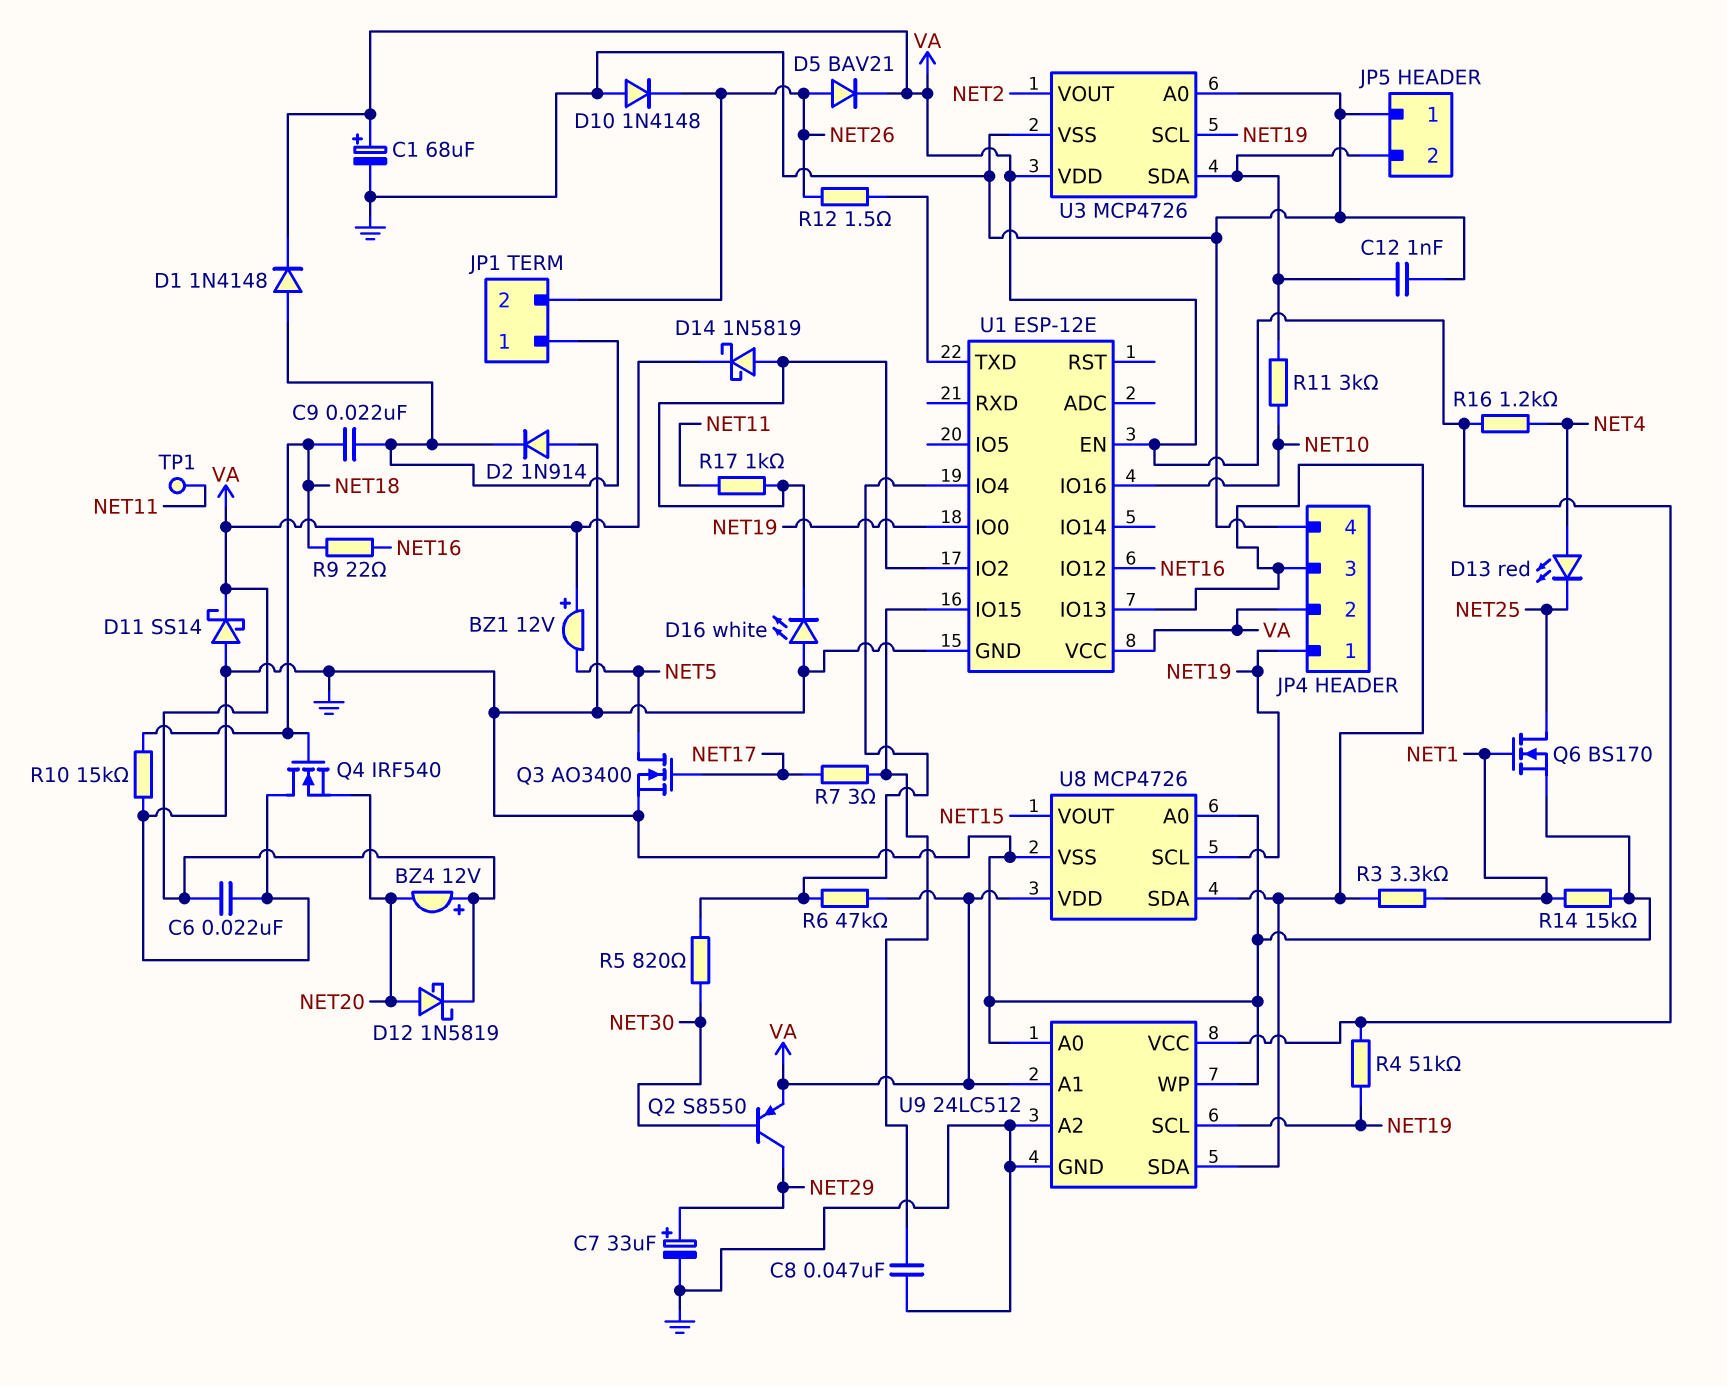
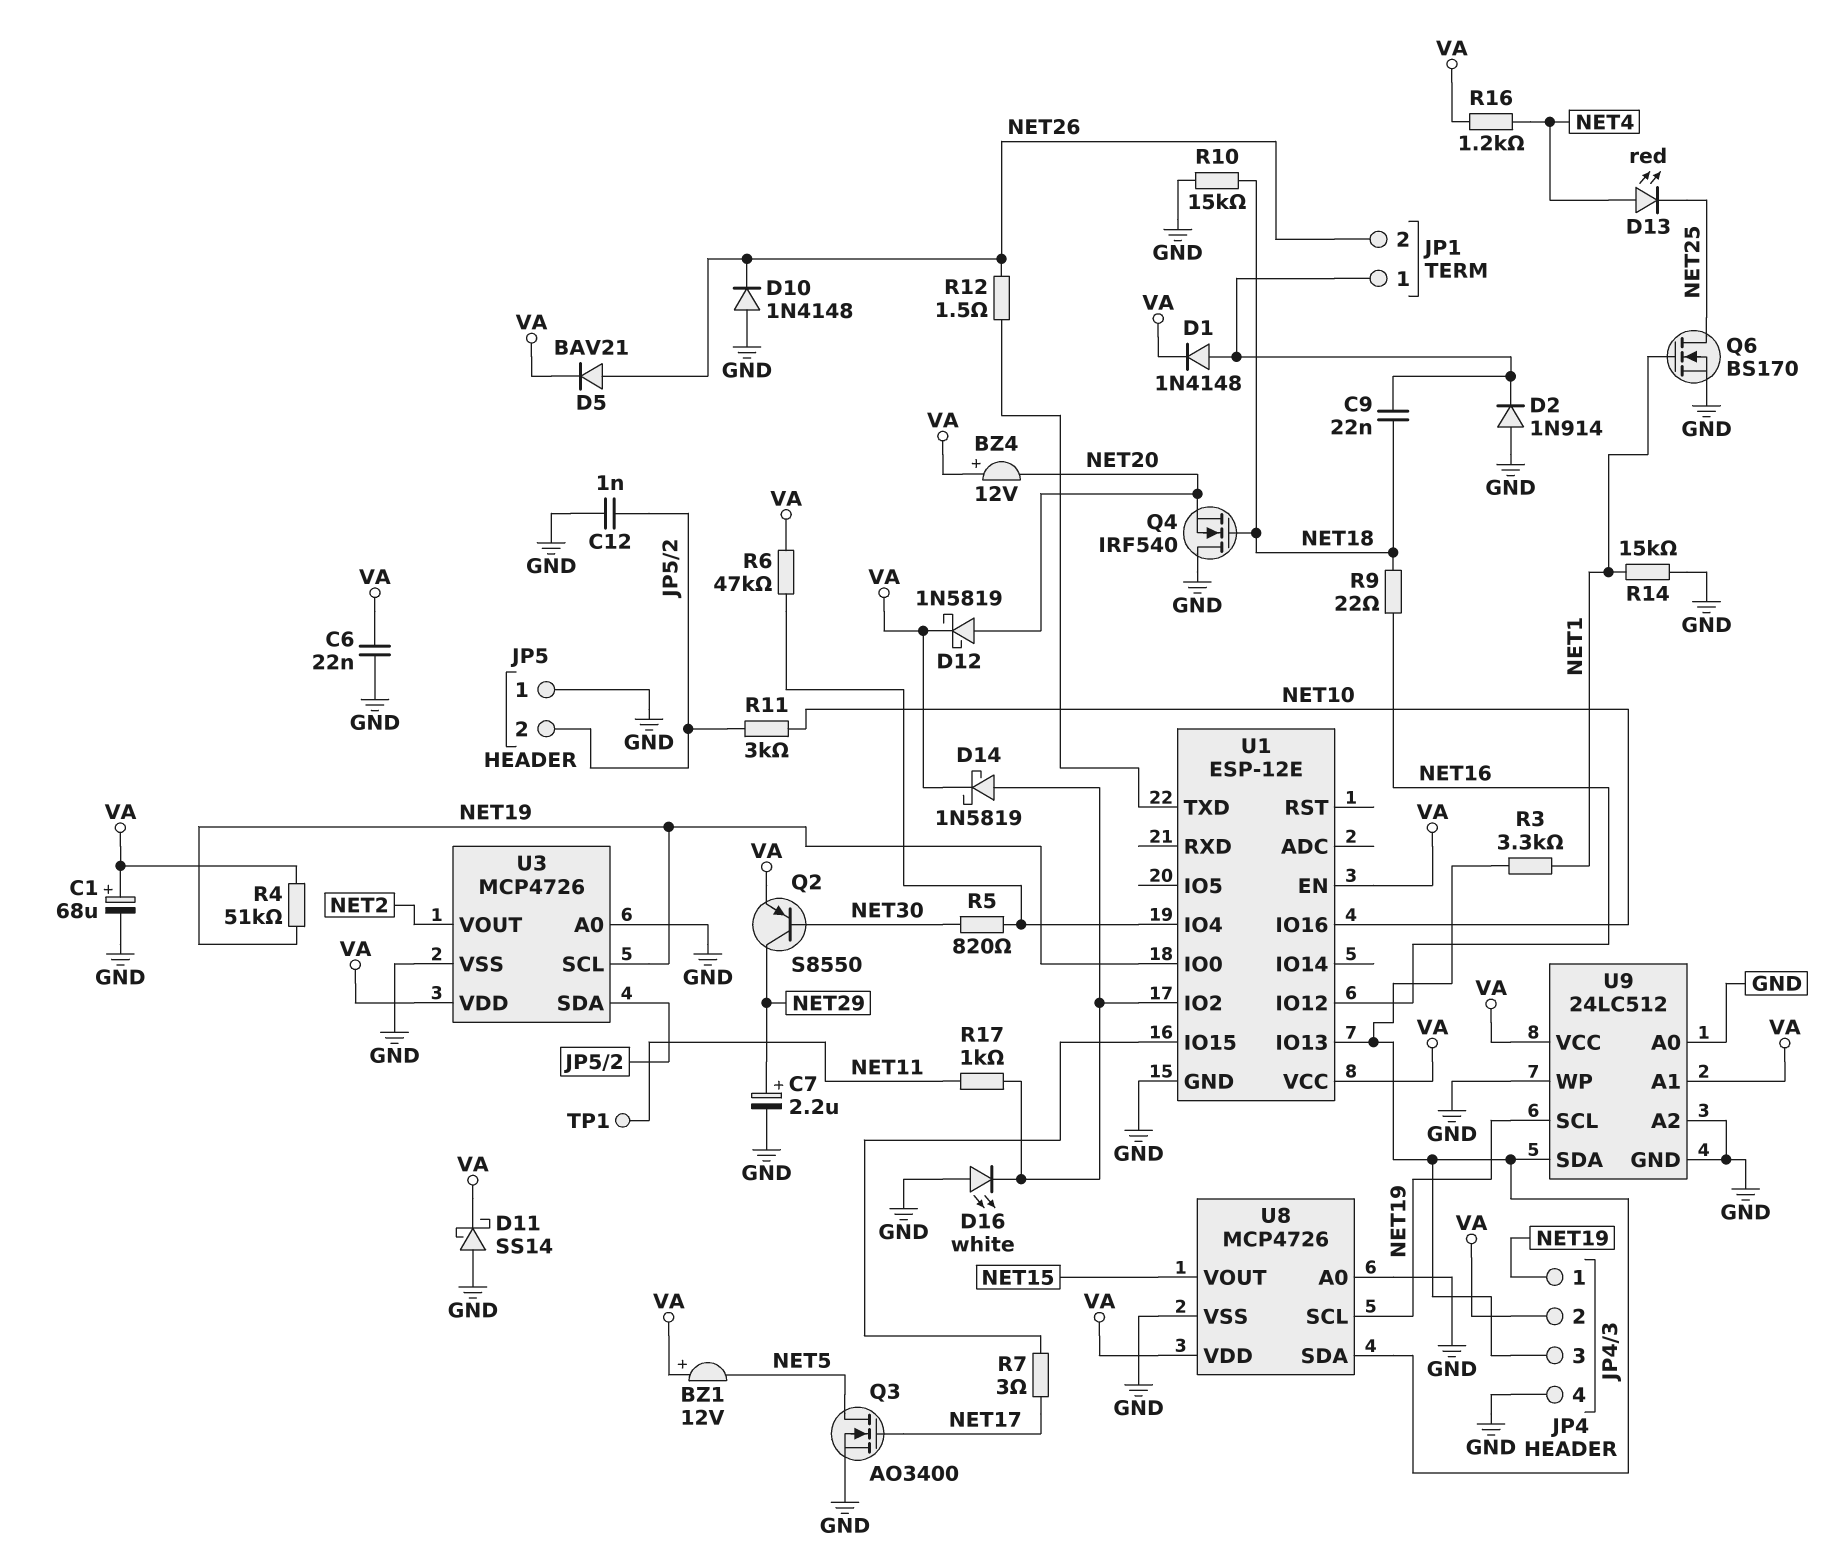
C7: 33uF (plus NET29, minus GND) -> 2.2uF (plus NET29, minus GND)
C8: 47nF (GND, U1/IO15) -> none

